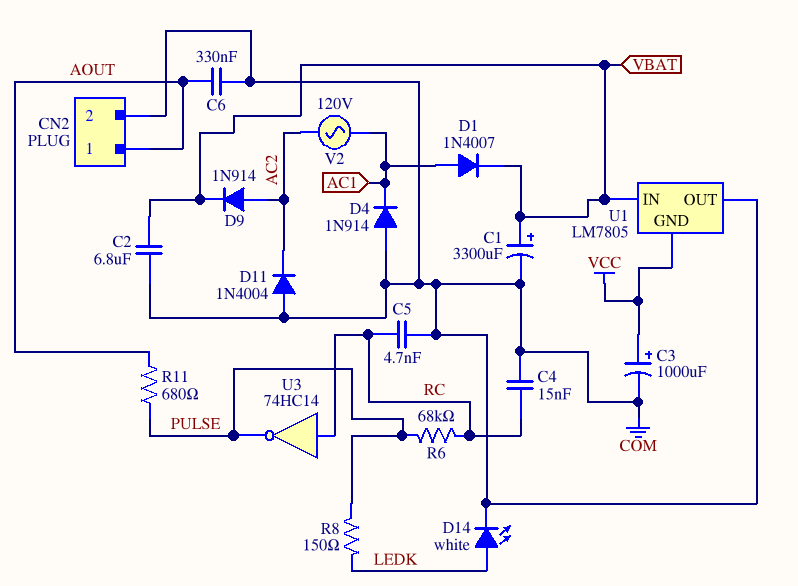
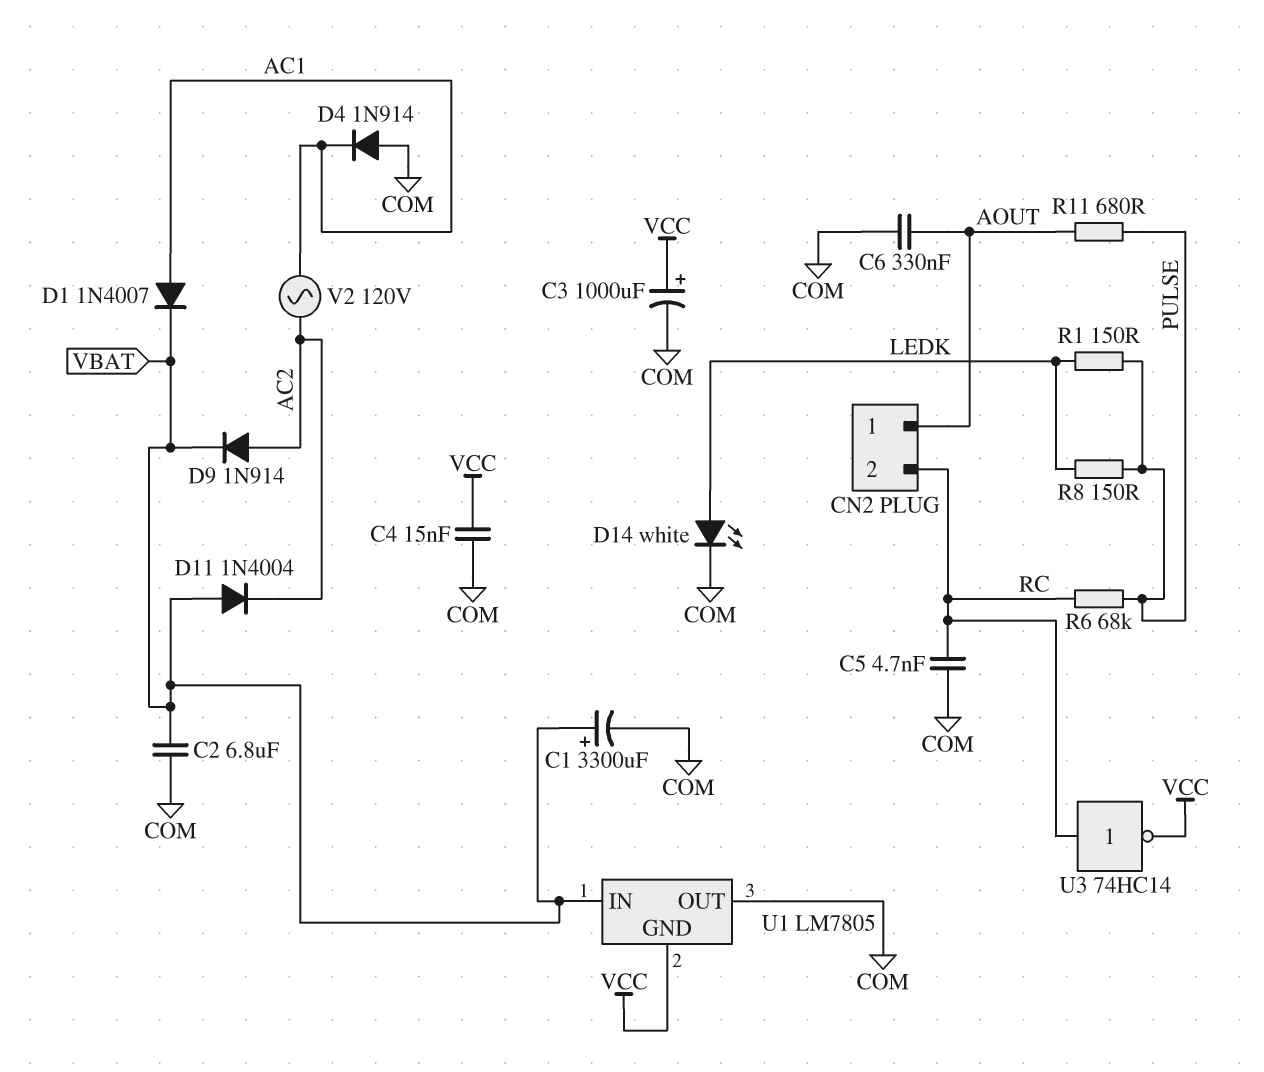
C4: 15nF (COM, RC) -> 15nF (COM, VCC)
CN2 pin 2: COM -> RC
D11: diode 1N4004 (A COM, K AC2) -> diode 1N4004 (A VBAT, K AC2)
R1: none -> 150 (LEDK, PULSE)
U3: NOT 74HC14 (in RC, out PULSE) -> NOT 74HC14 (in RC, out VCC)

